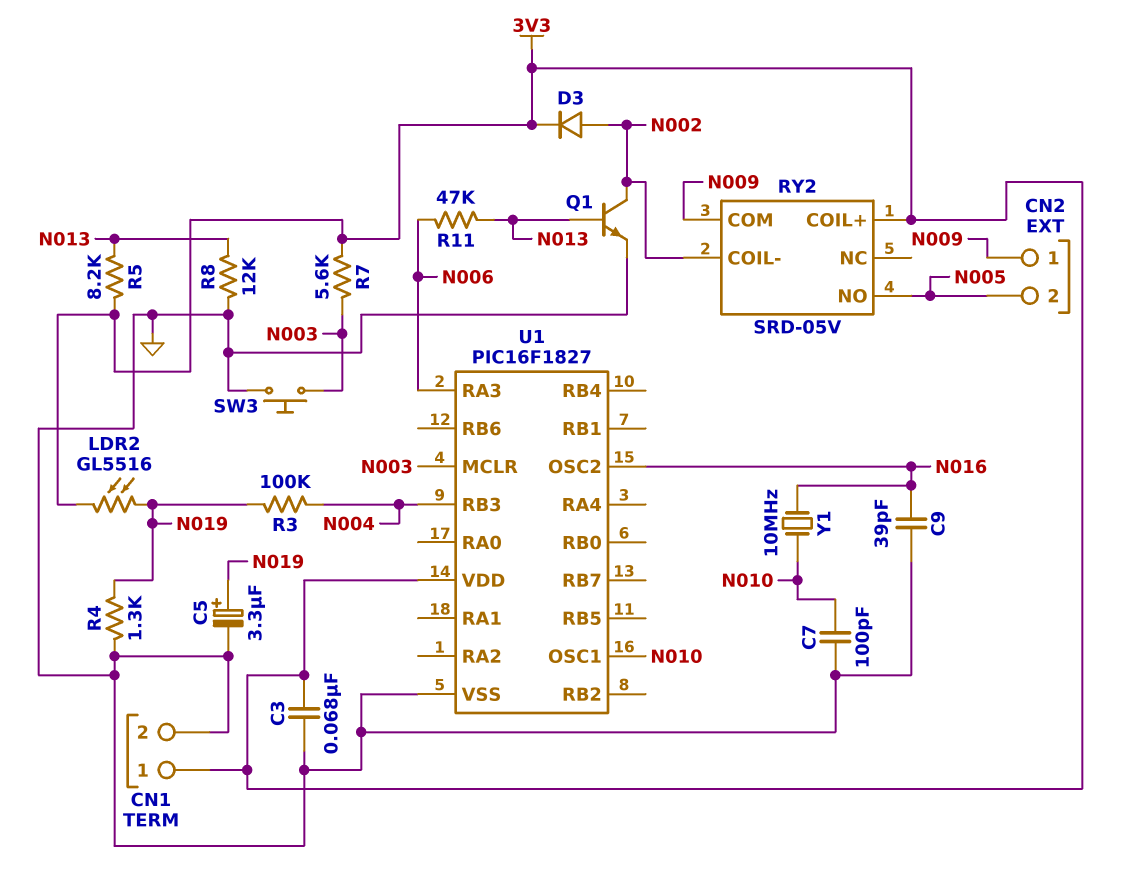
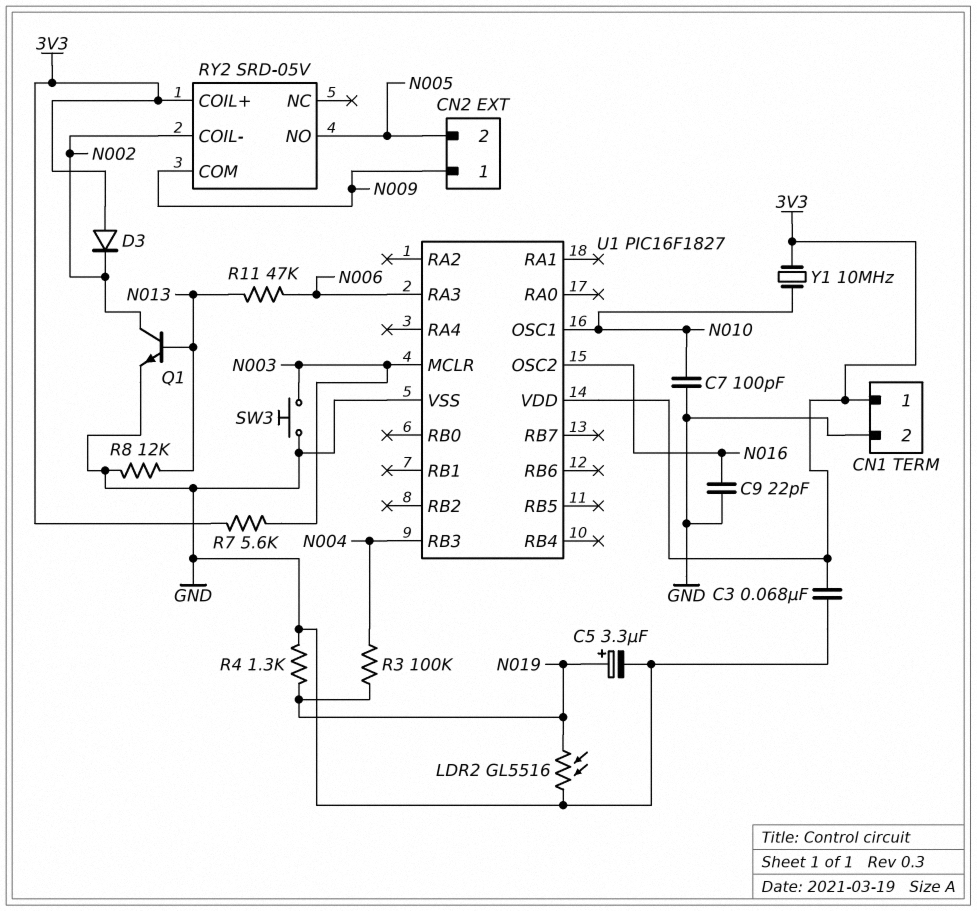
C9: 39pF (GND, N016) -> 22pF (GND, N016)
D3: diode (A N002, K 3V3) -> diode (A 3V3, K N002)
LDR2: GL5516 (3V3, N019) -> GL5516 (GND, N019)
R5: 8.2k (3V3, N013) -> none
Y1: 10MHz (N010, N016) -> 10MHz (3V3, N010)

